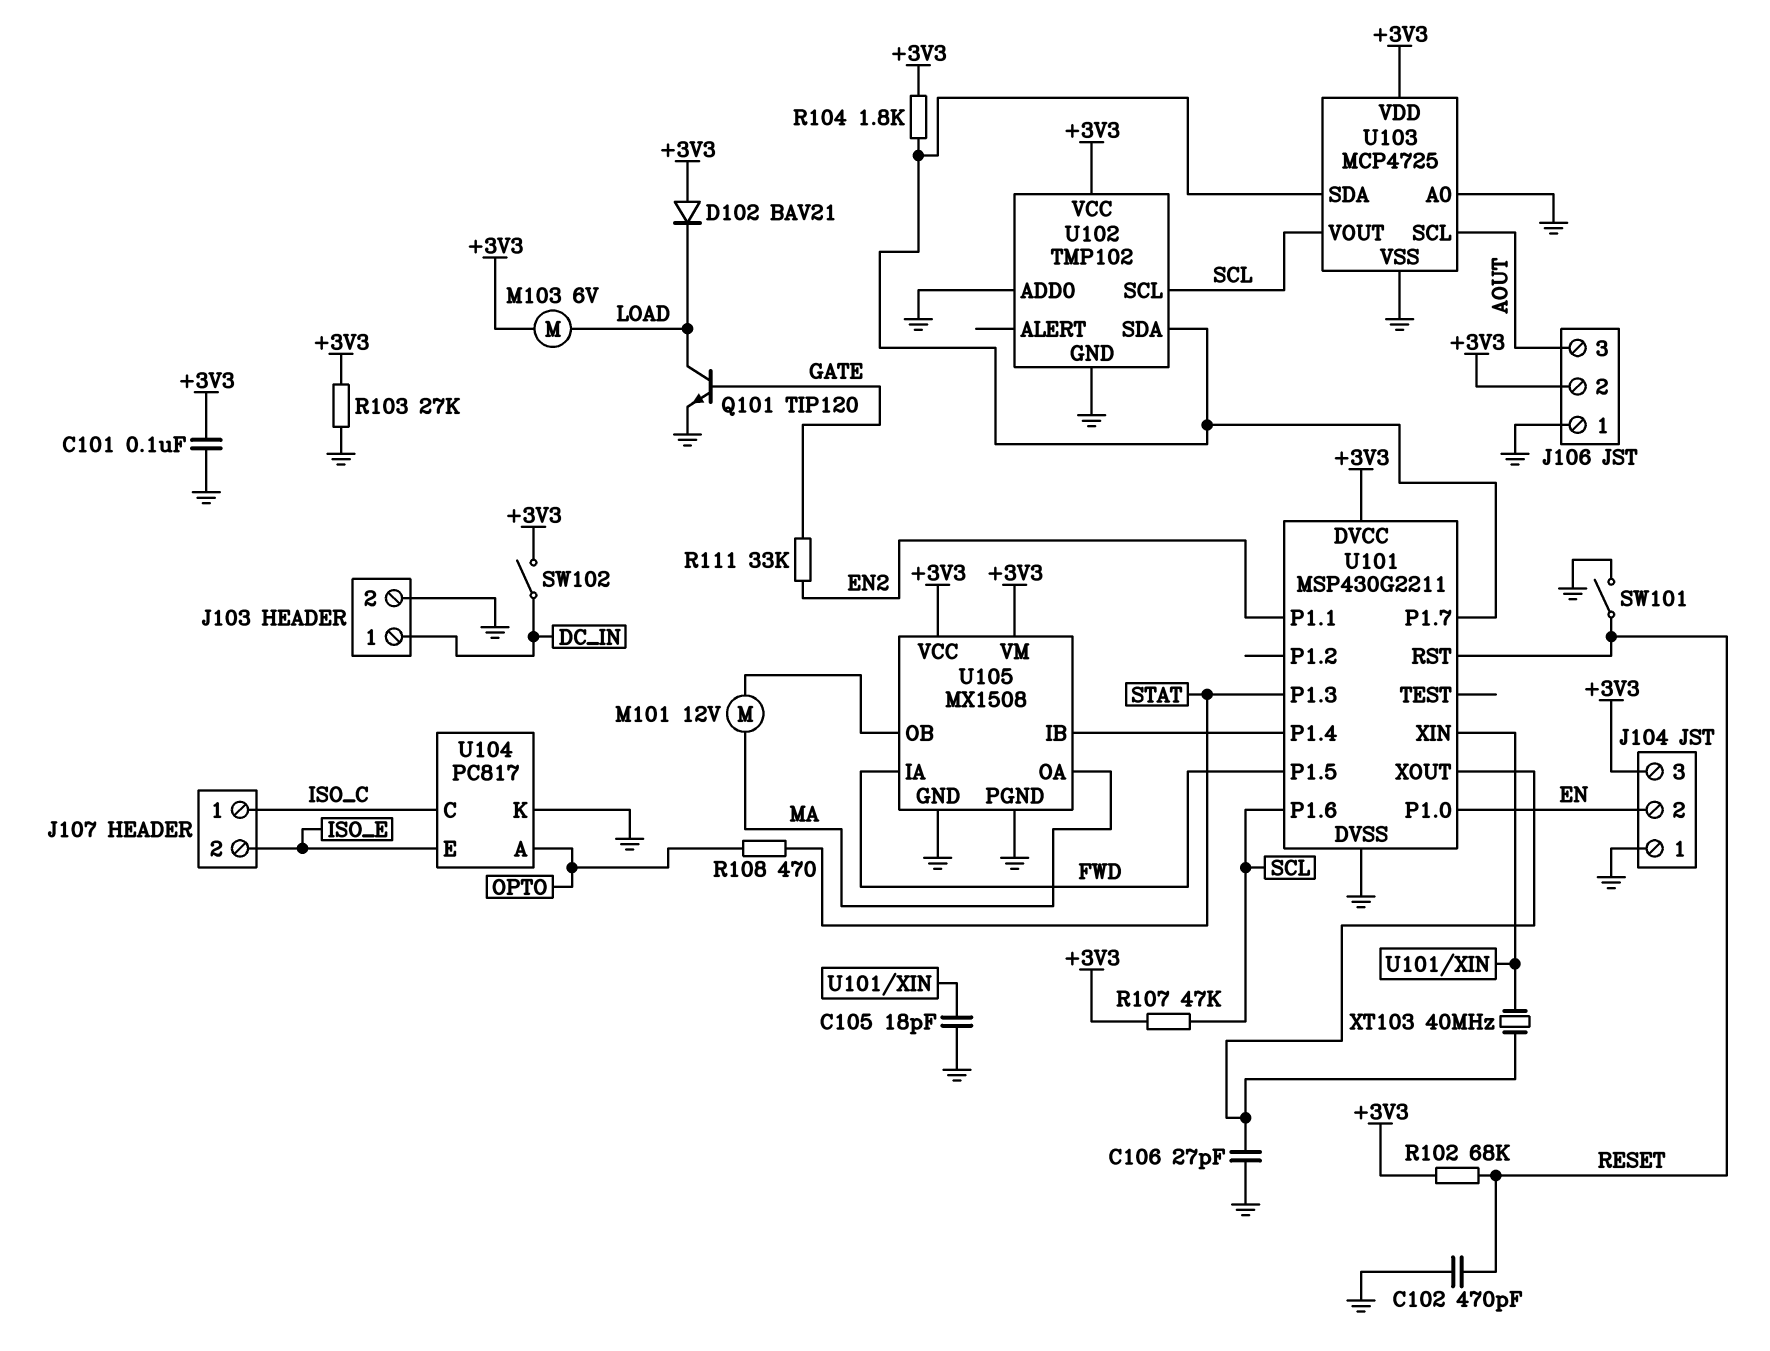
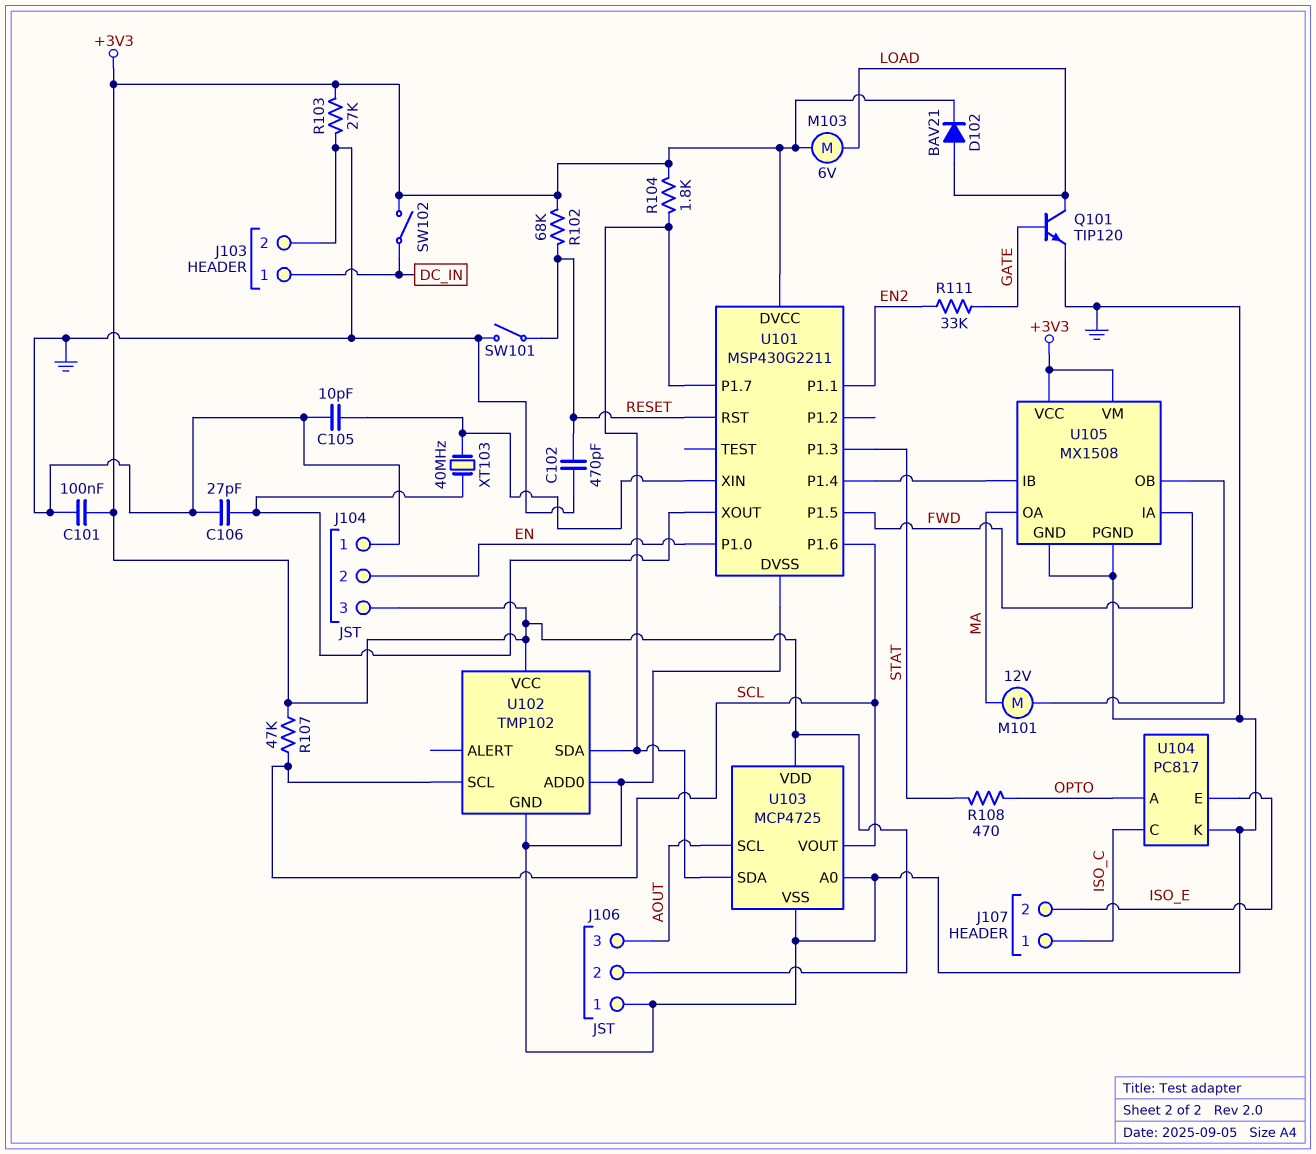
C105: 18pF (GND, U101/XIN) -> 10pF (GND, U101/XIN)
D102: diode BAV21 (A +3V3, K LOAD) -> diode BAV21 (A LOAD, K +3V3)

